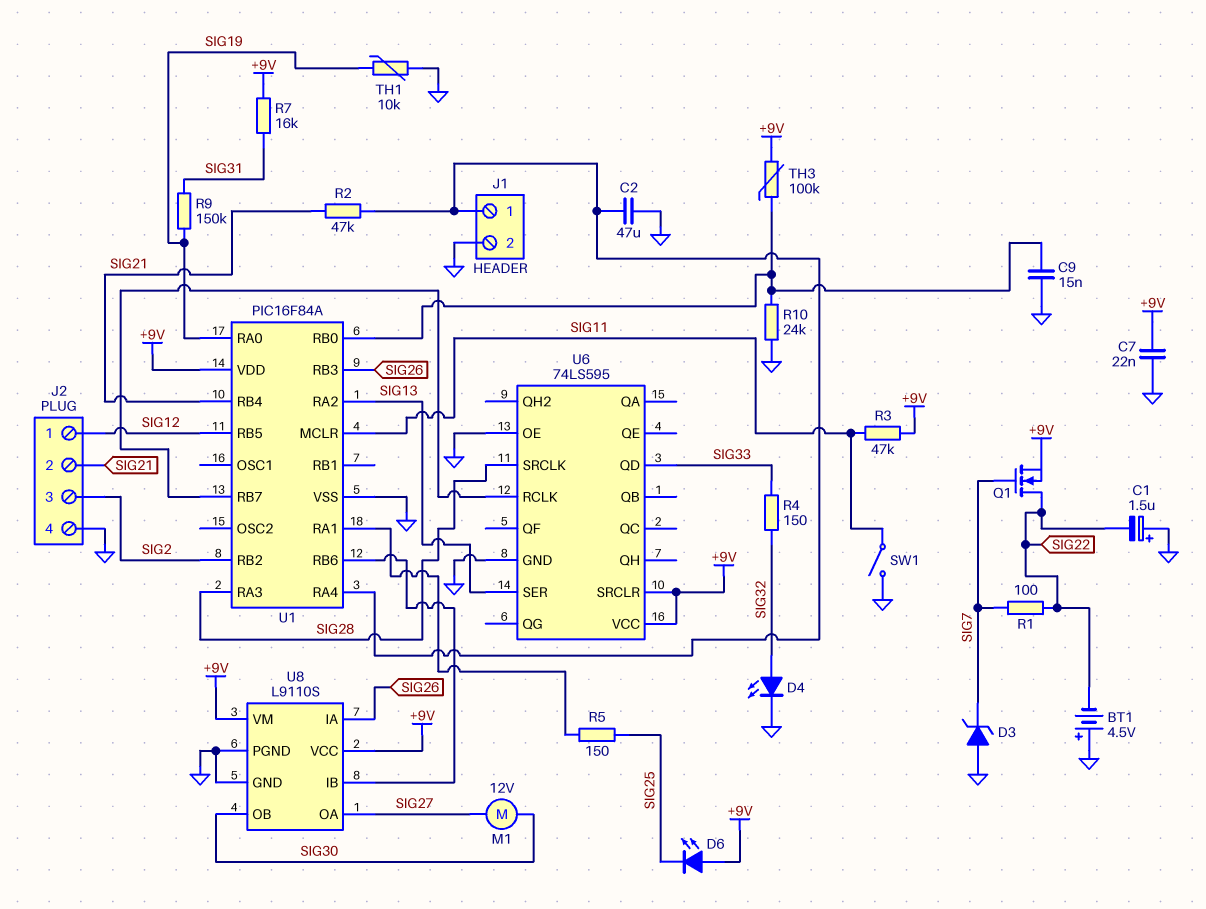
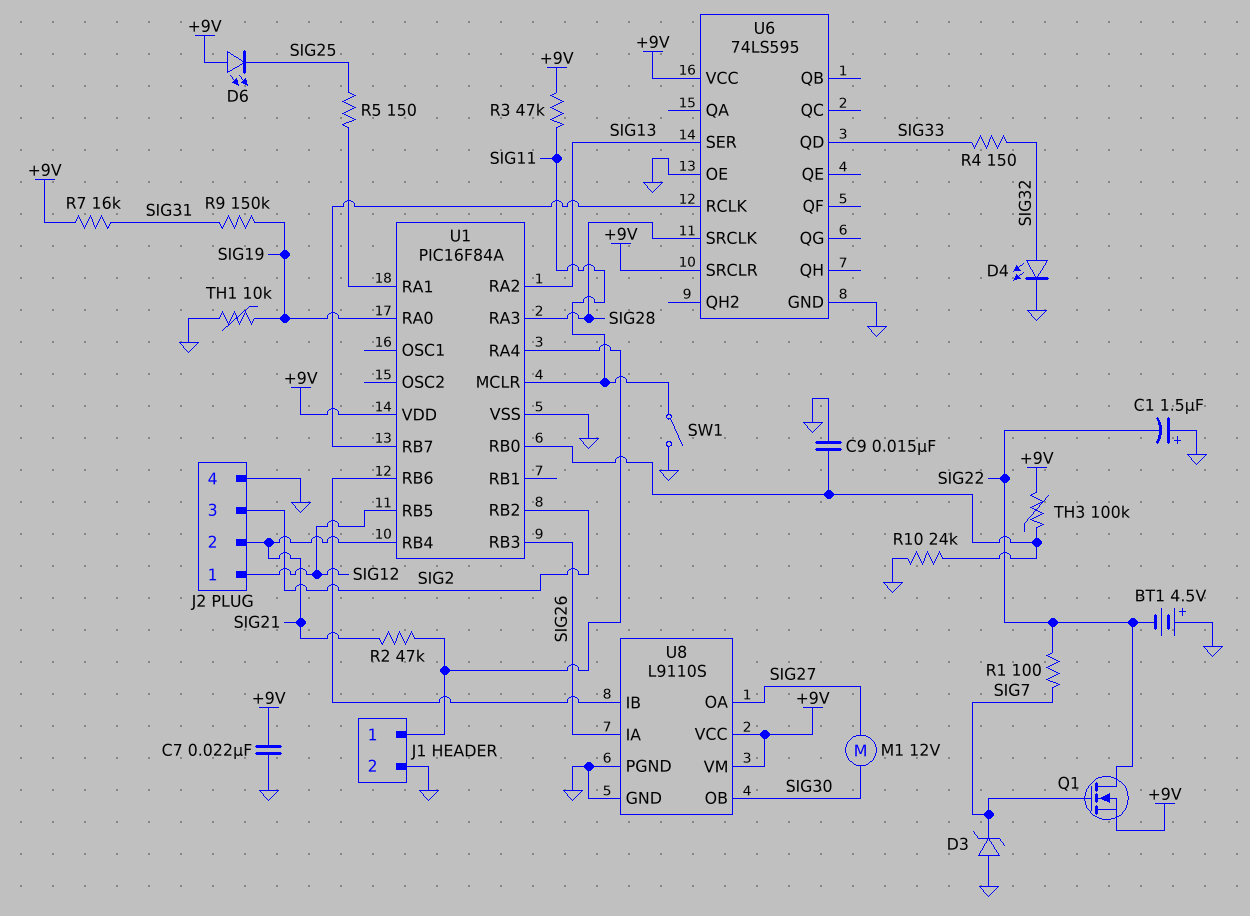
C2: 47uF (GND, J1/1) -> none

